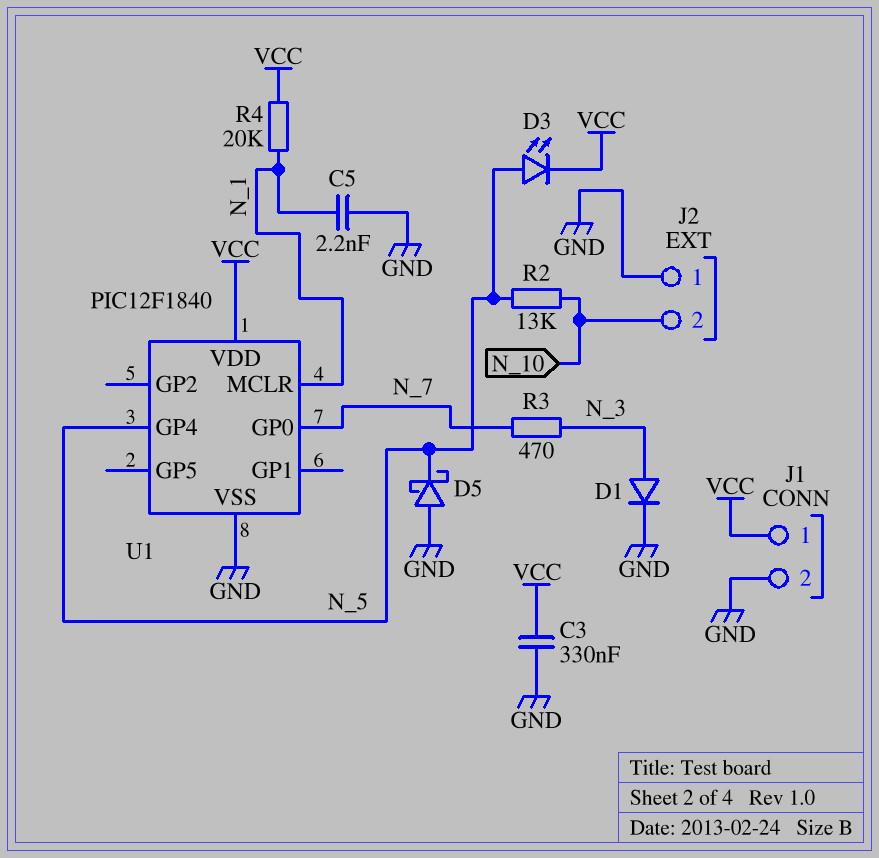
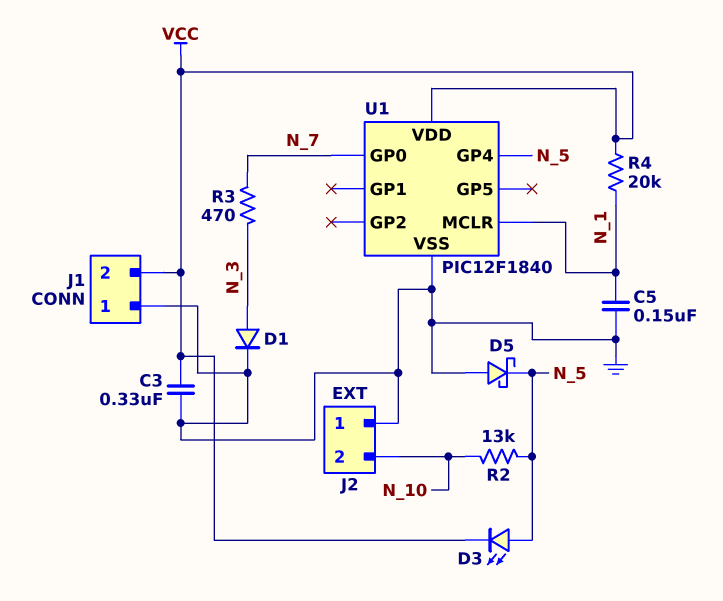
C5: 2.2nF (GND, N_1) -> 150nF (GND, N_1)
J1 pin 1: VCC -> GND
J1 pin 2: GND -> VCC

